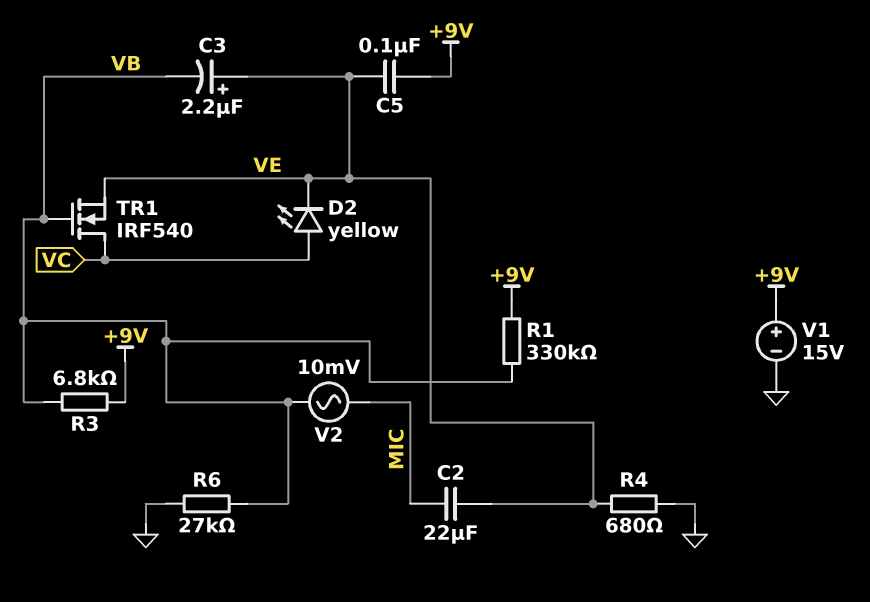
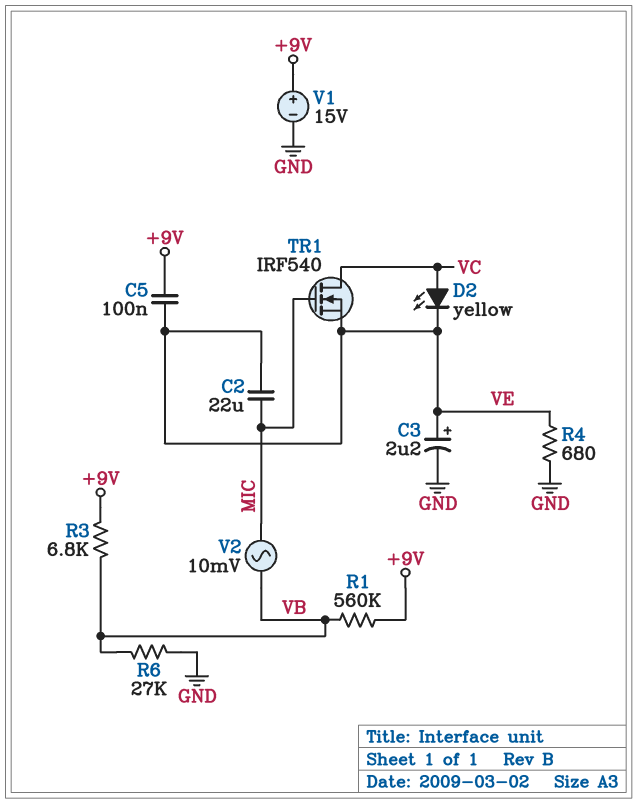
C3: 2.2uF (plus VE, minus VB) -> 2.2uF (plus VE, minus GND)
R1: 330k (+9V, VB) -> 560k (+9V, VB)
TR1: NMOS IRF540 (G VB, D VC, S VE) -> NMOS IRF540 (G MIC, D VC, S VE)

